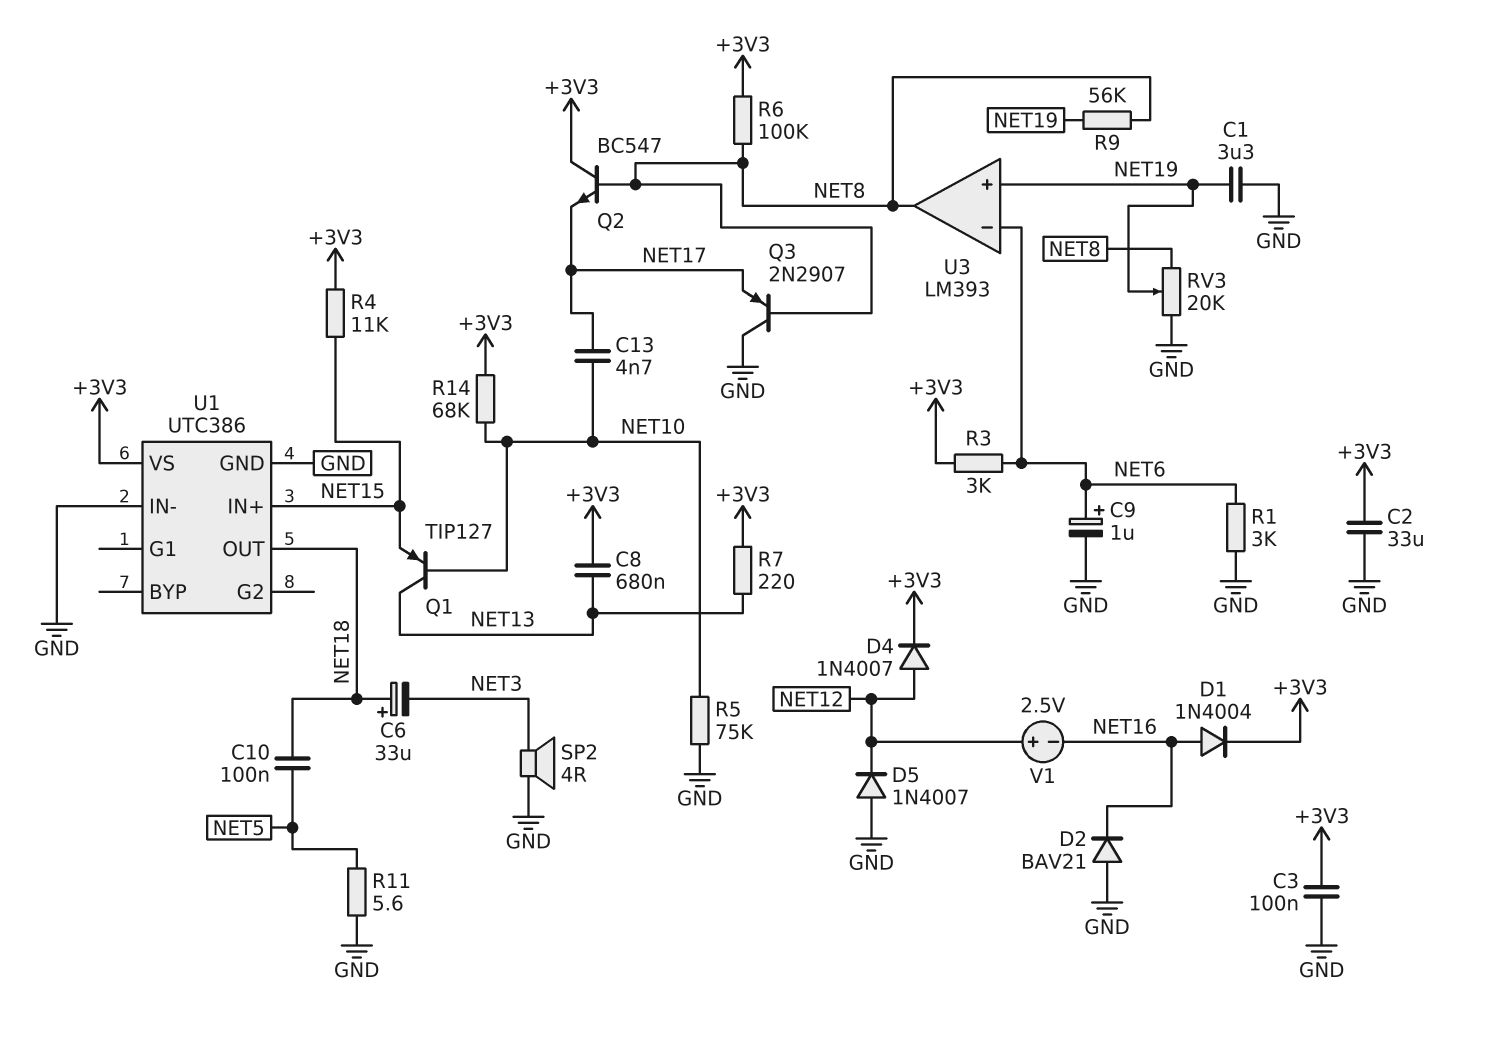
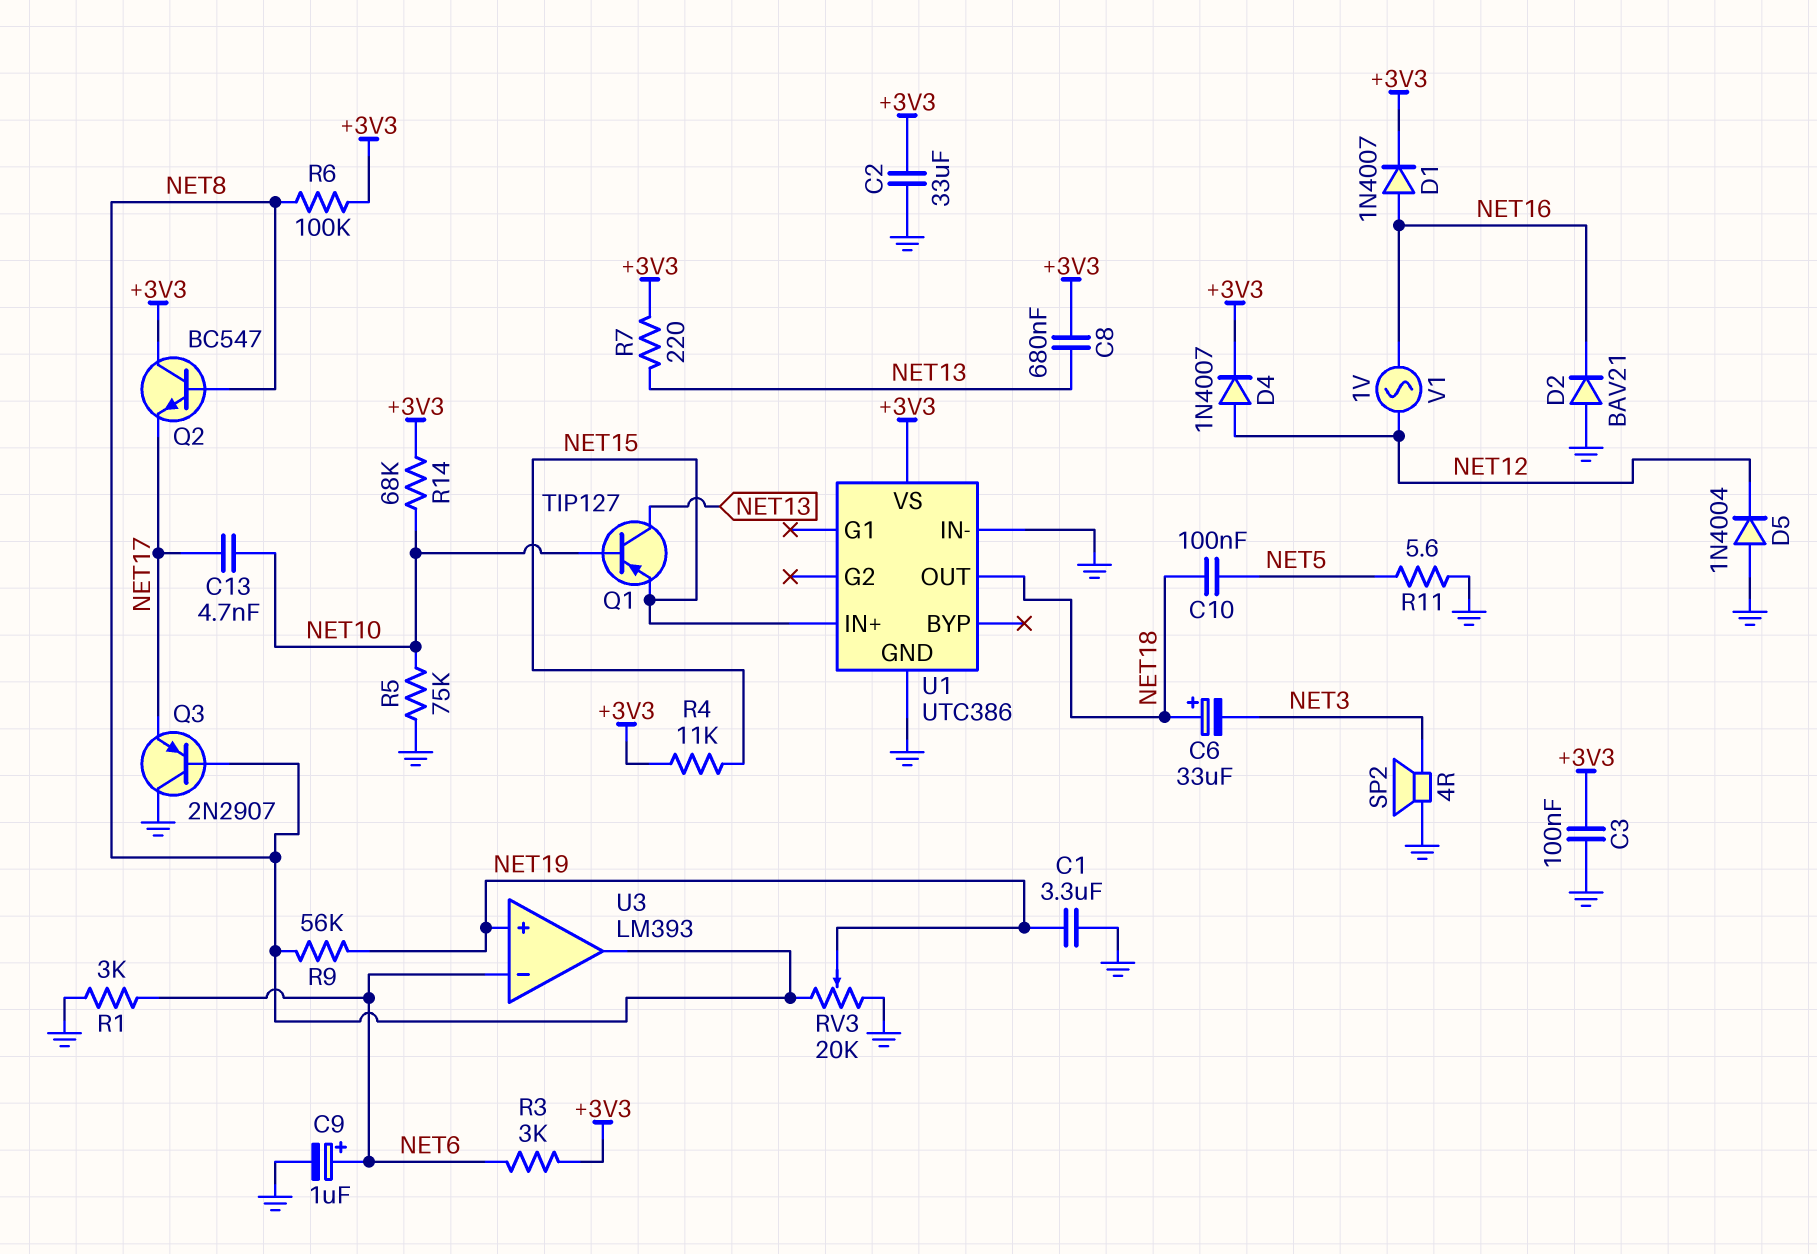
D1: diode 1N4004 (A NET16, K +3V3) -> diode 1N4007 (A NET16, K +3V3)
D5: diode 1N4007 (A GND, K NET12) -> diode 1N4004 (A GND, K NET12)
V1: 2.5V (plus NET12, minus NET16) -> AC 1V (NET12, NET16)

